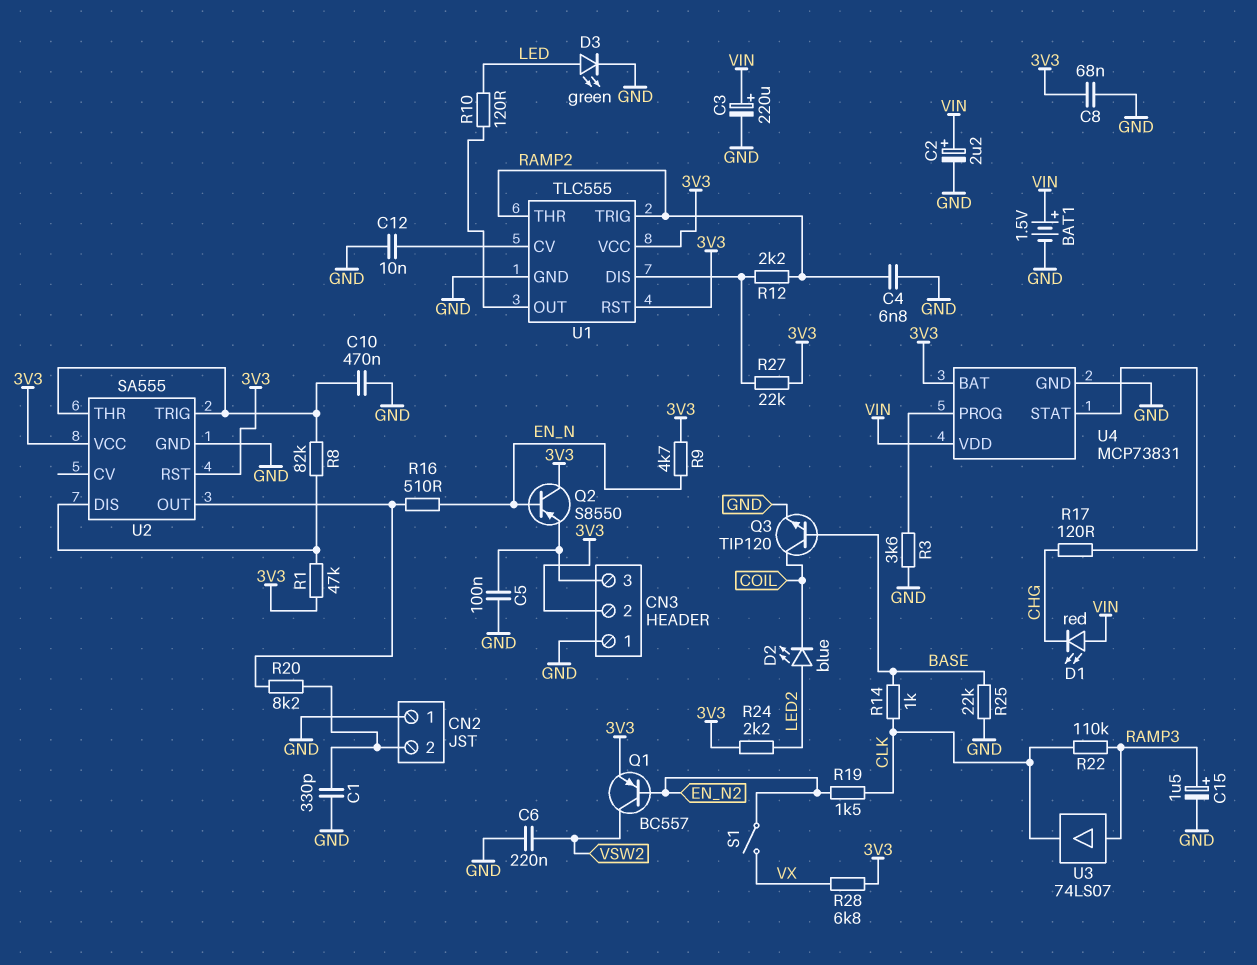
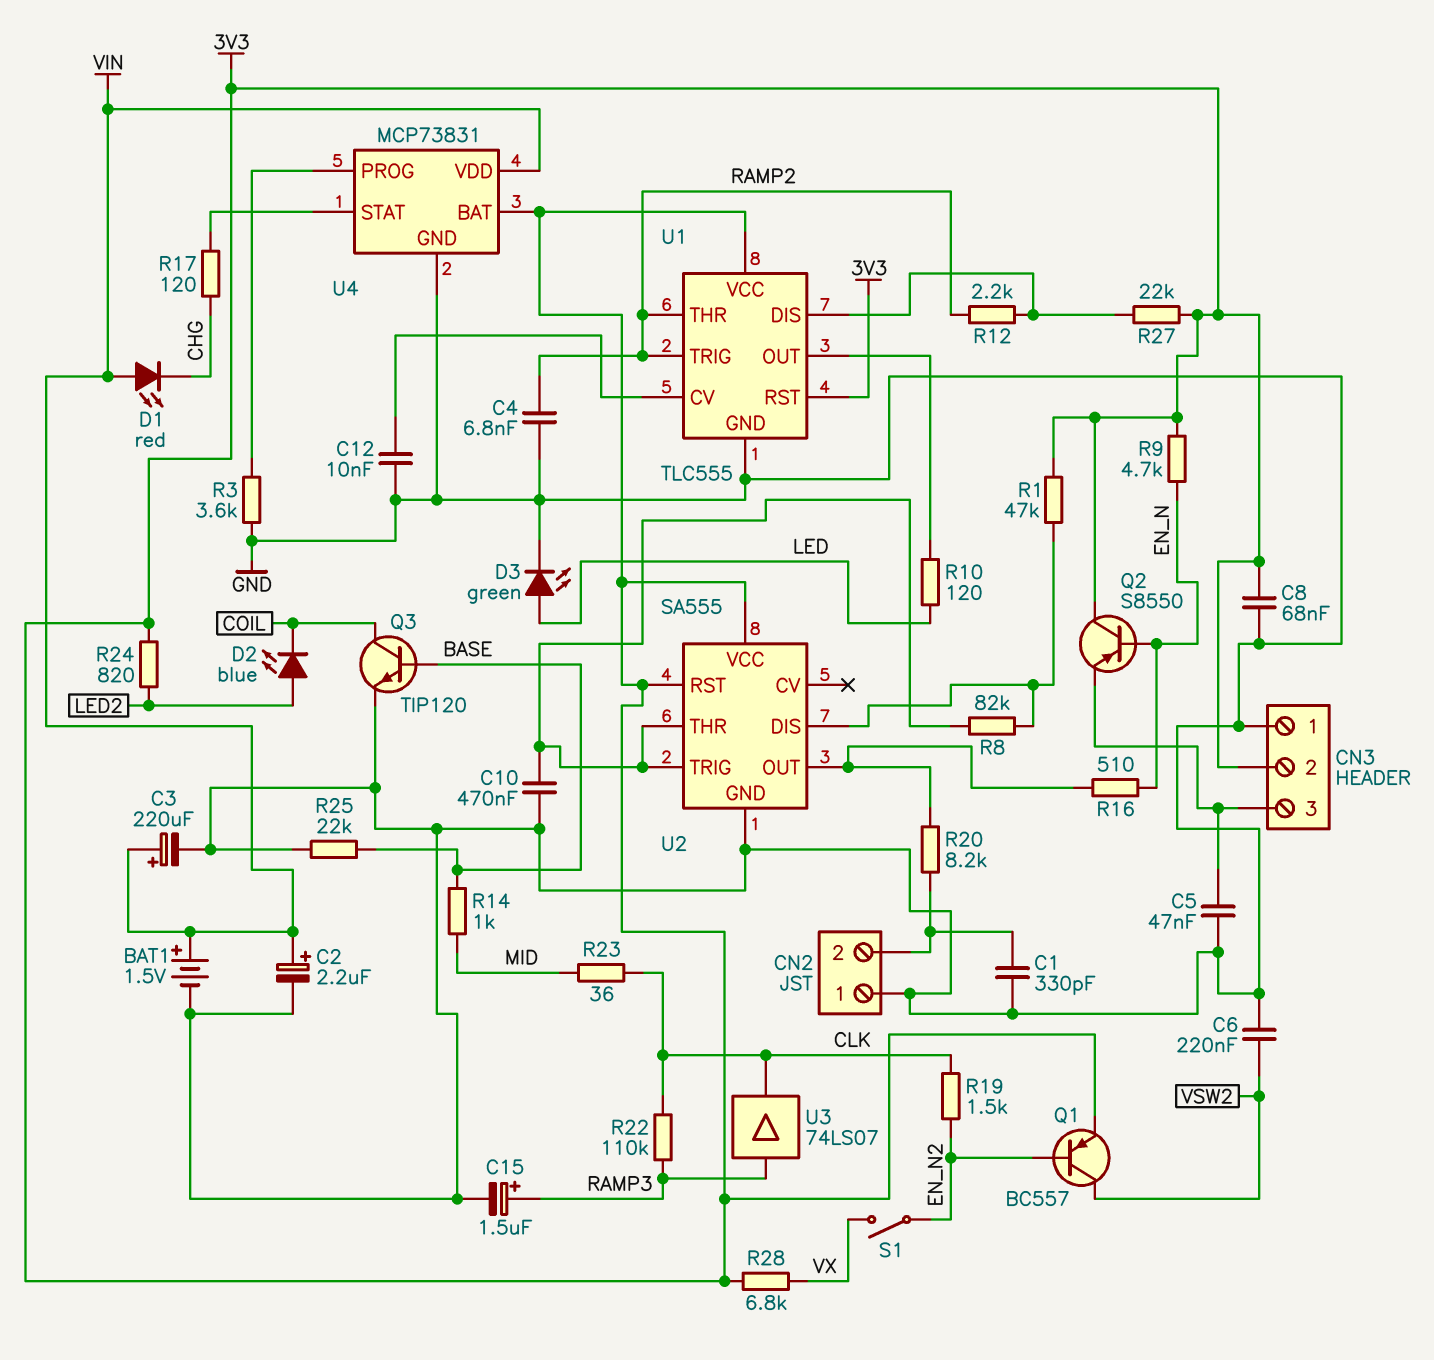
C5: 100nF (CN3/3, GND) -> 47nF (CN3/3, GND)
R14: 1k (BASE, CLK) -> 1k (BASE, MID)
R23: none -> 36 (CLK, MID)
R24: 2.2k (3V3, LED2) -> 820 (3V3, LED2)

